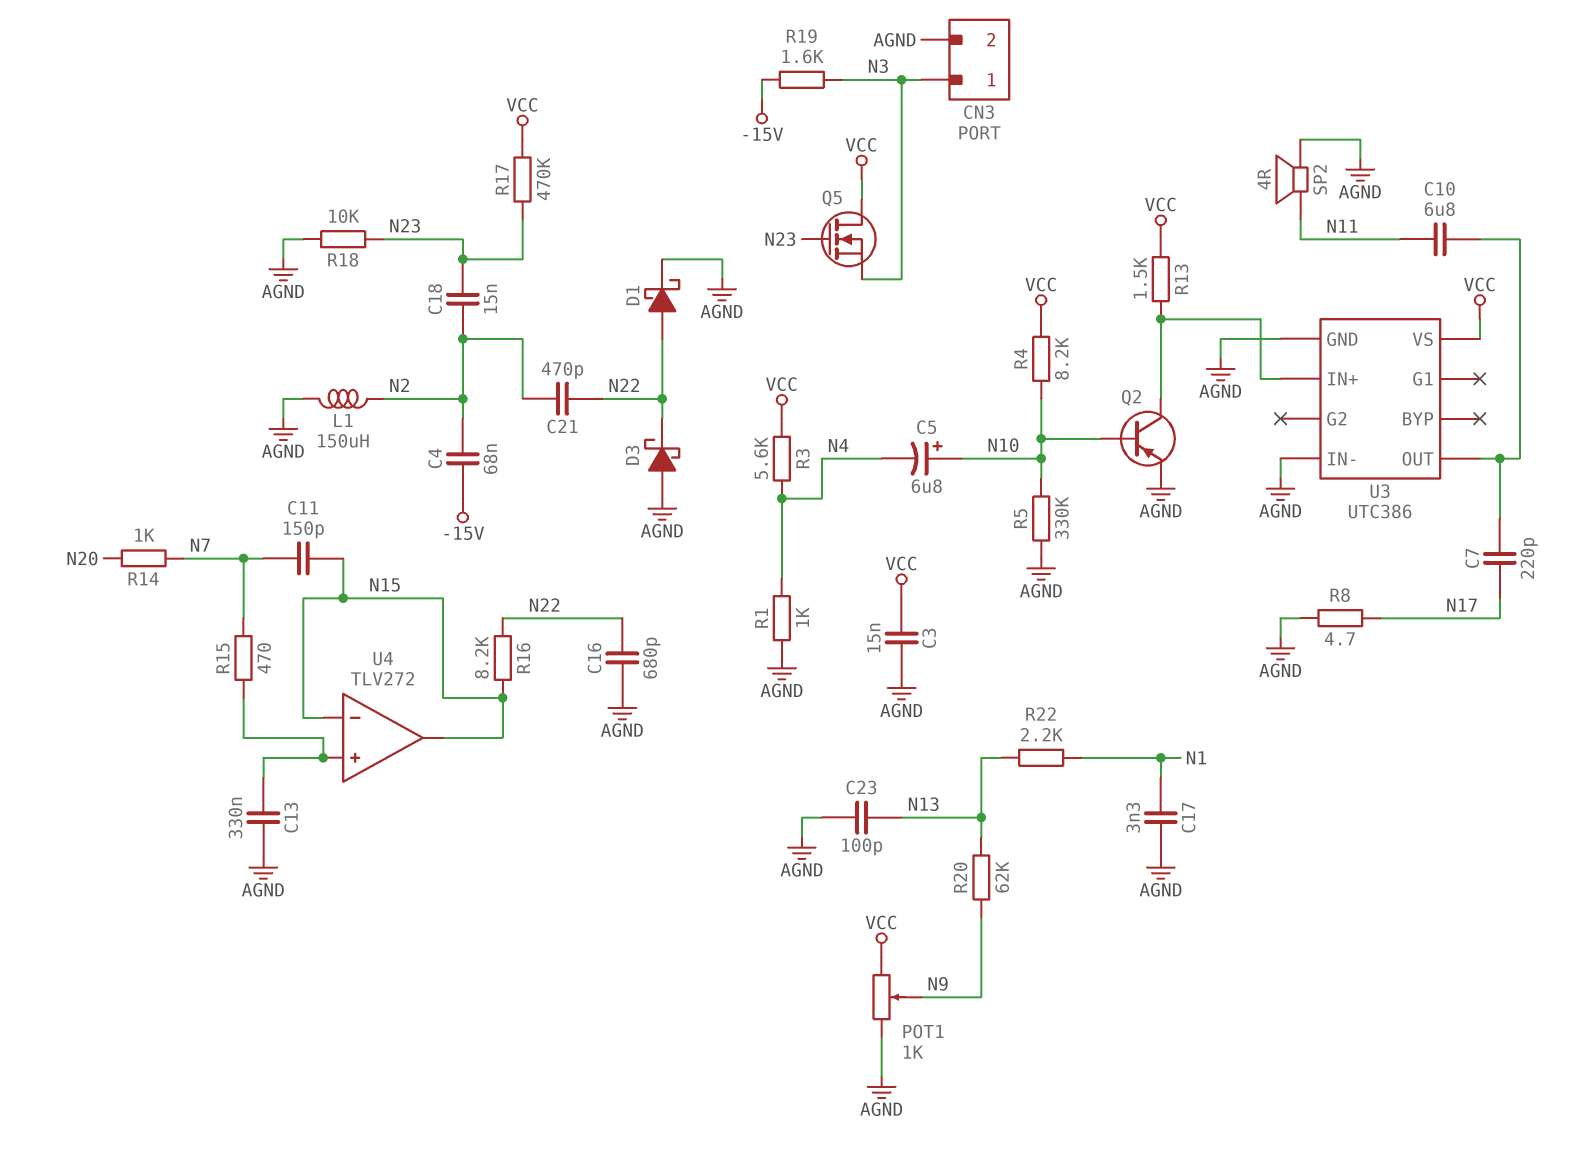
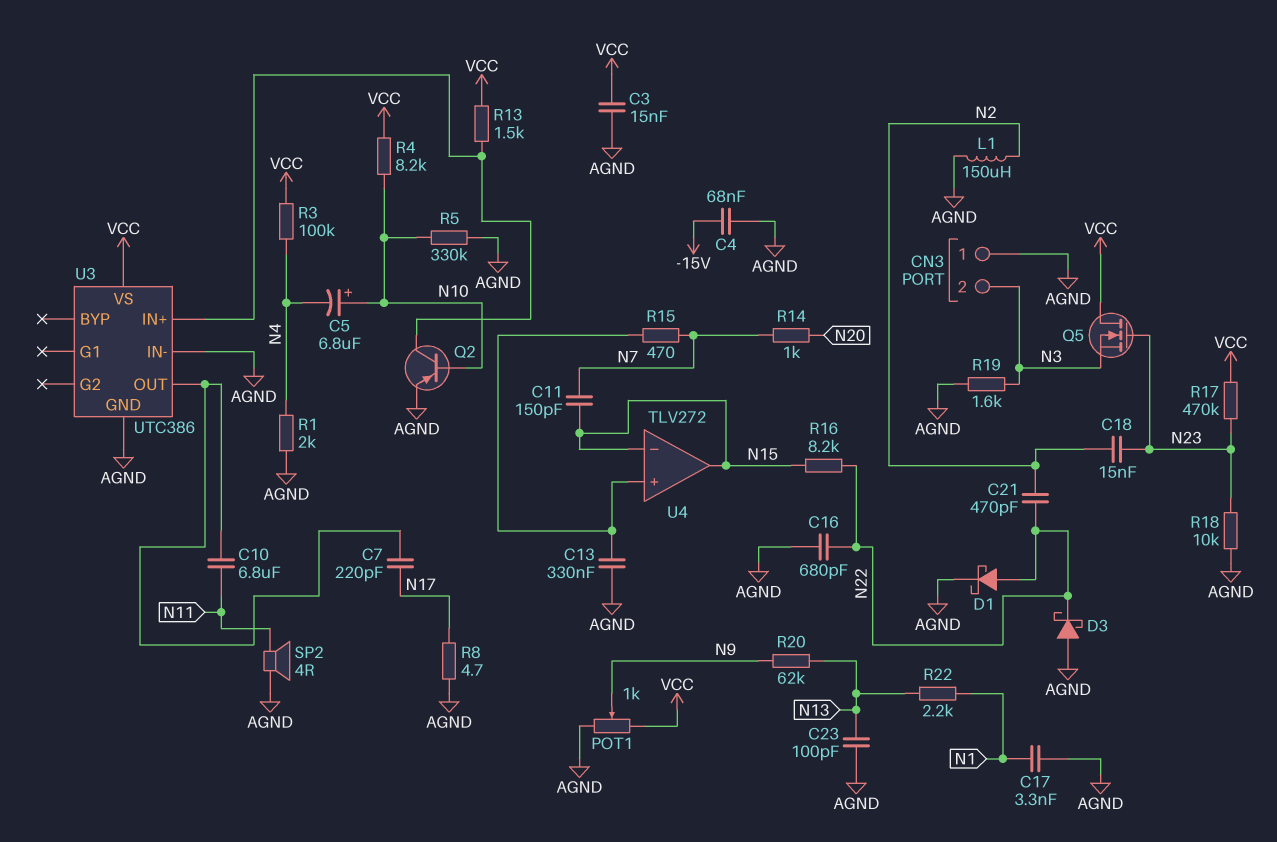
C4: 68nF (-15V, N2) -> 68nF (-15V, AGND)
CN3 pin 1: N3 -> AGND
CN3 pin 2: AGND -> N3
R1: 1k (AGND, N4) -> 2k (AGND, N4)
R3: 5.6k (N4, VCC) -> 100k (N4, VCC)
R19: 1.6k (-15V, N3) -> 1.6k (AGND, N3)

